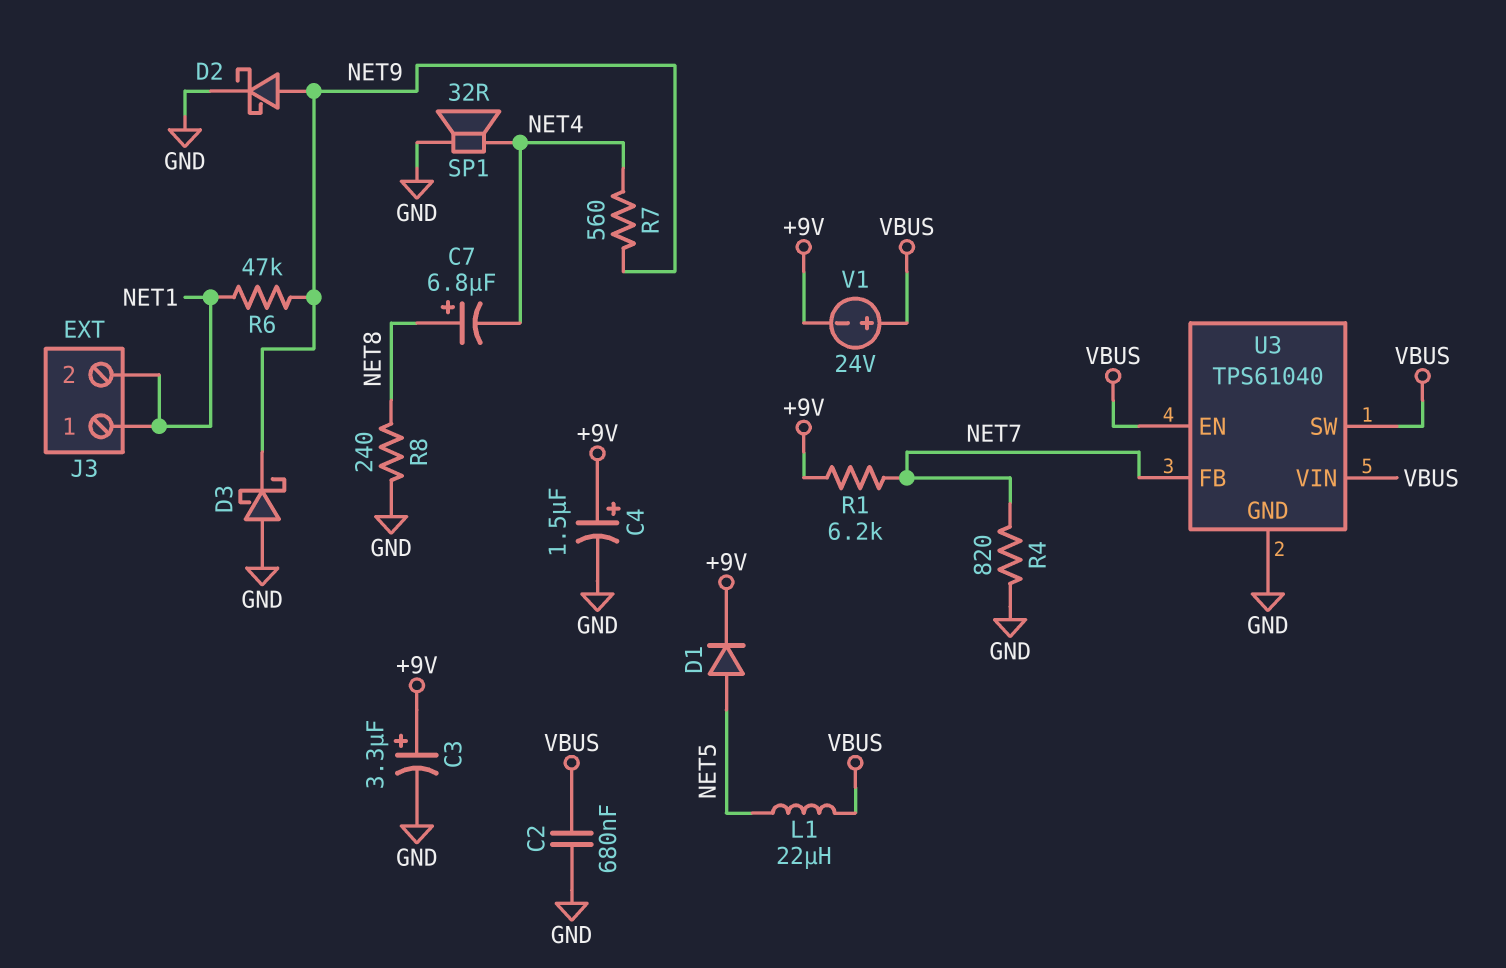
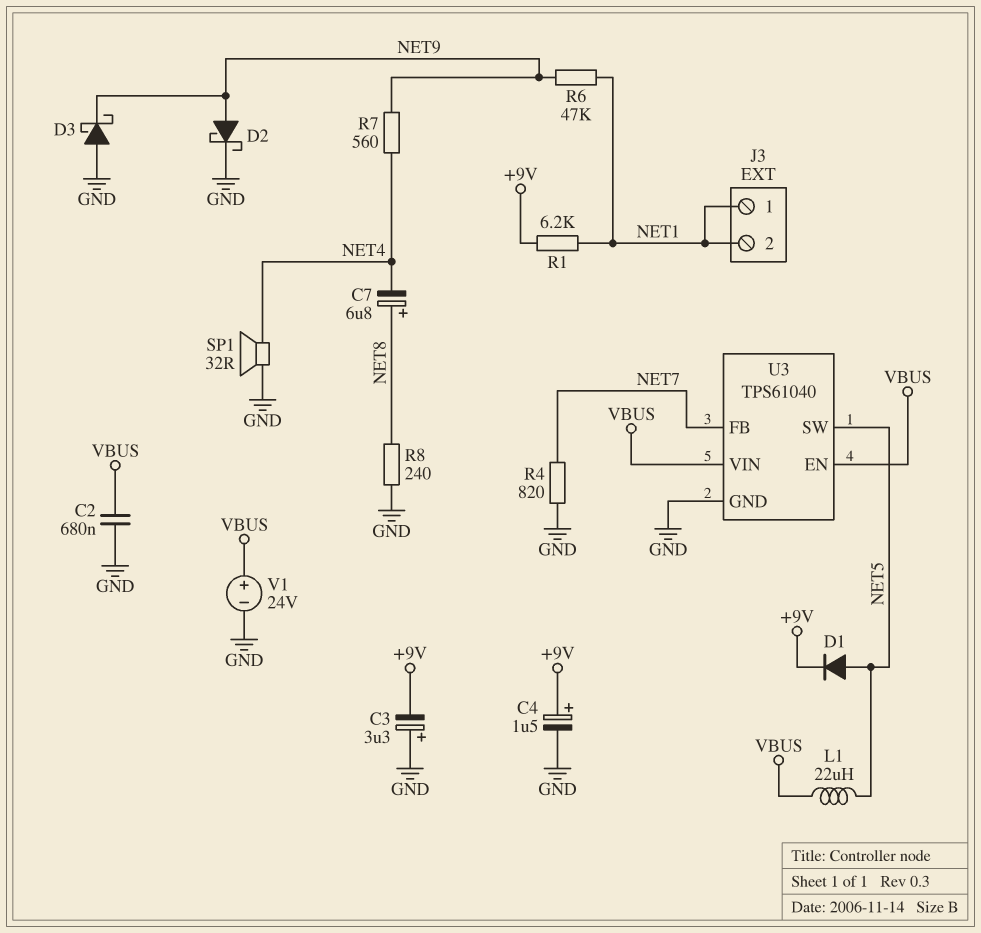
C3: 3.3uF (plus +9V, minus GND) -> 3.3uF (plus GND, minus +9V)
R1: 6.2k (+9V, NET7) -> 6.2k (+9V, NET1)
U3 pin SW: VBUS -> NET5
V1: 24V (plus VBUS, minus +9V) -> 24V (plus VBUS, minus GND)

